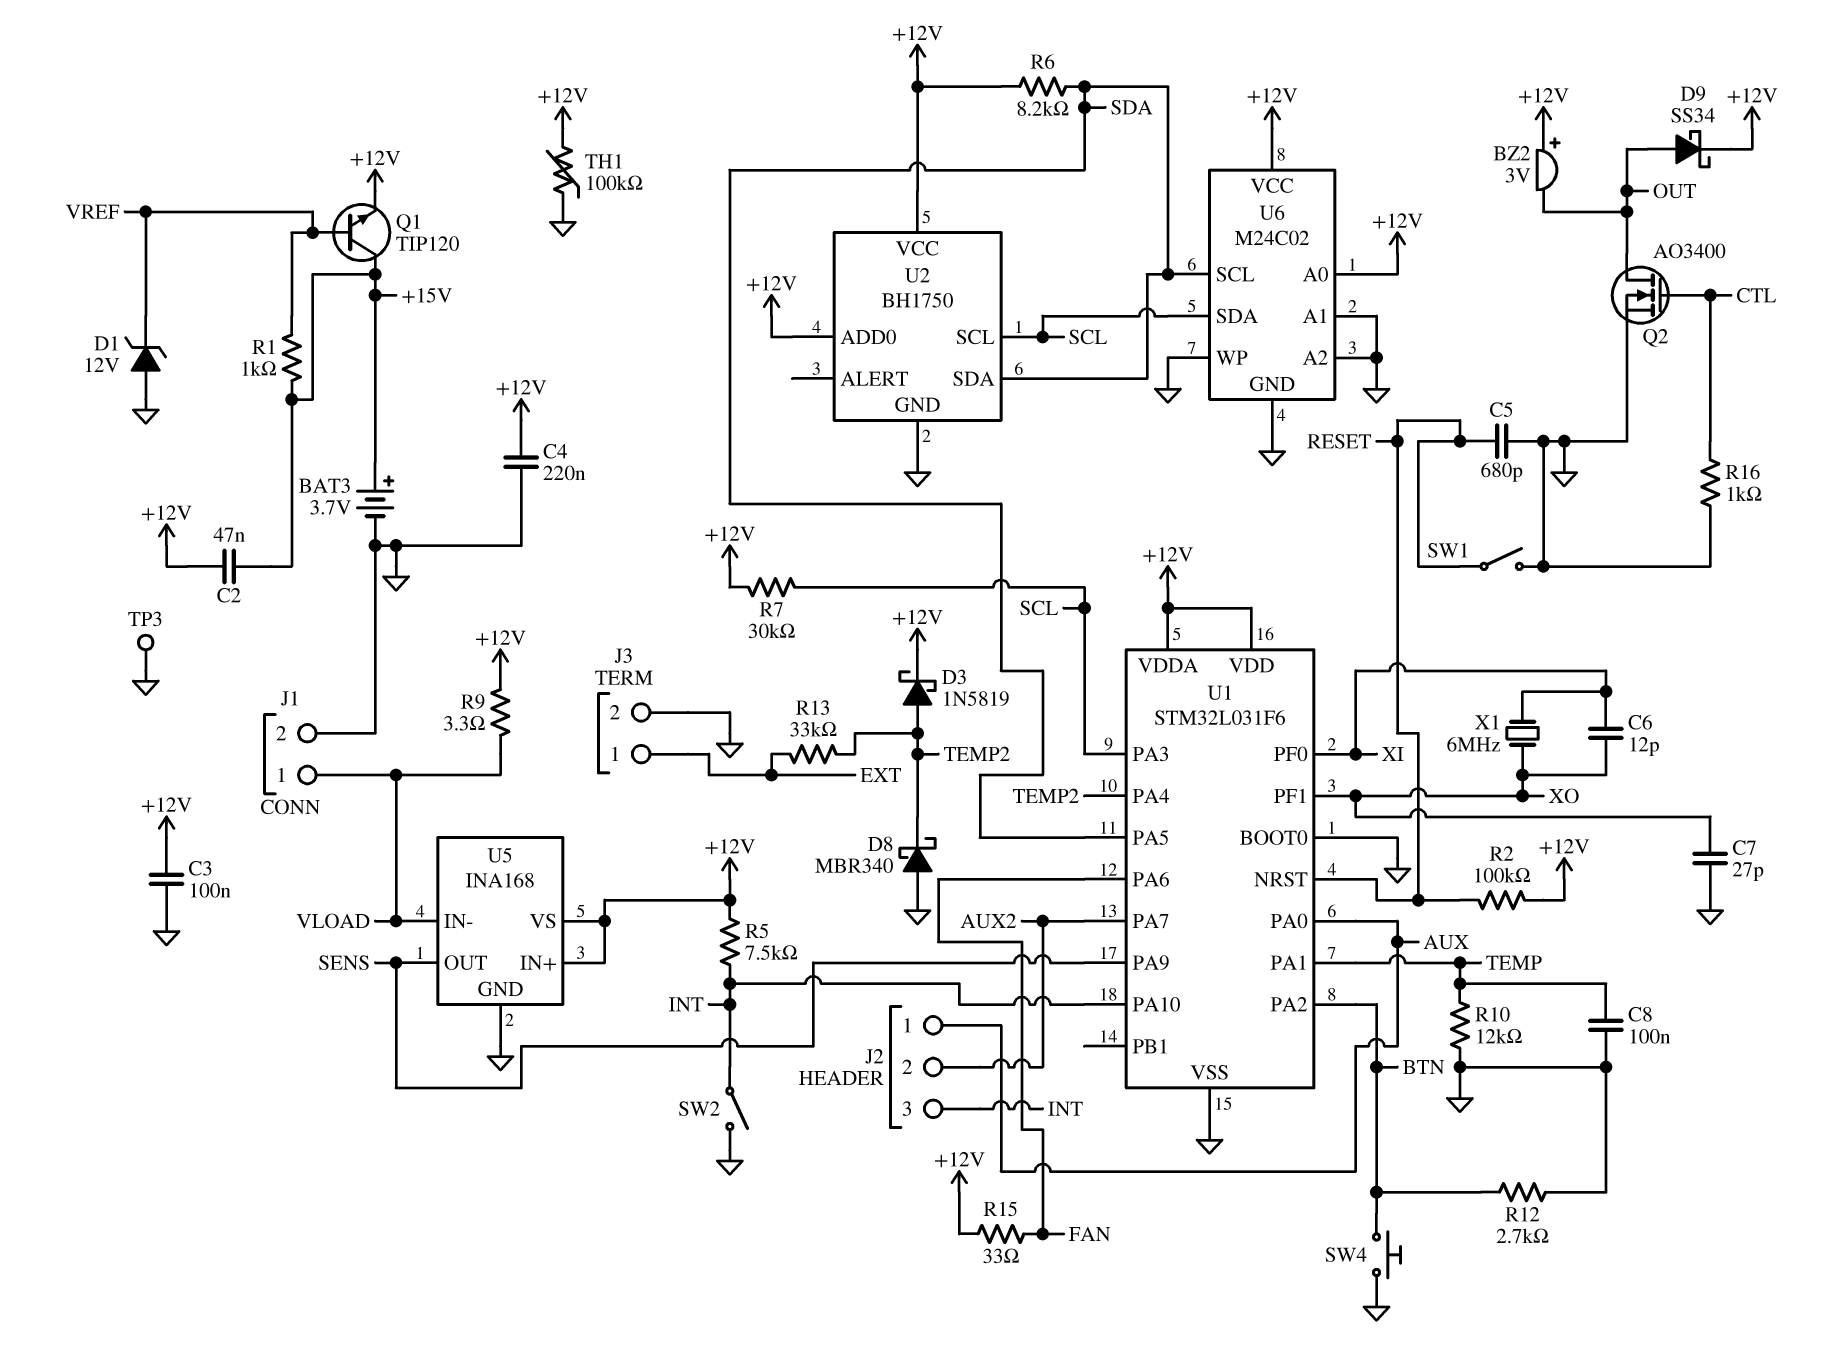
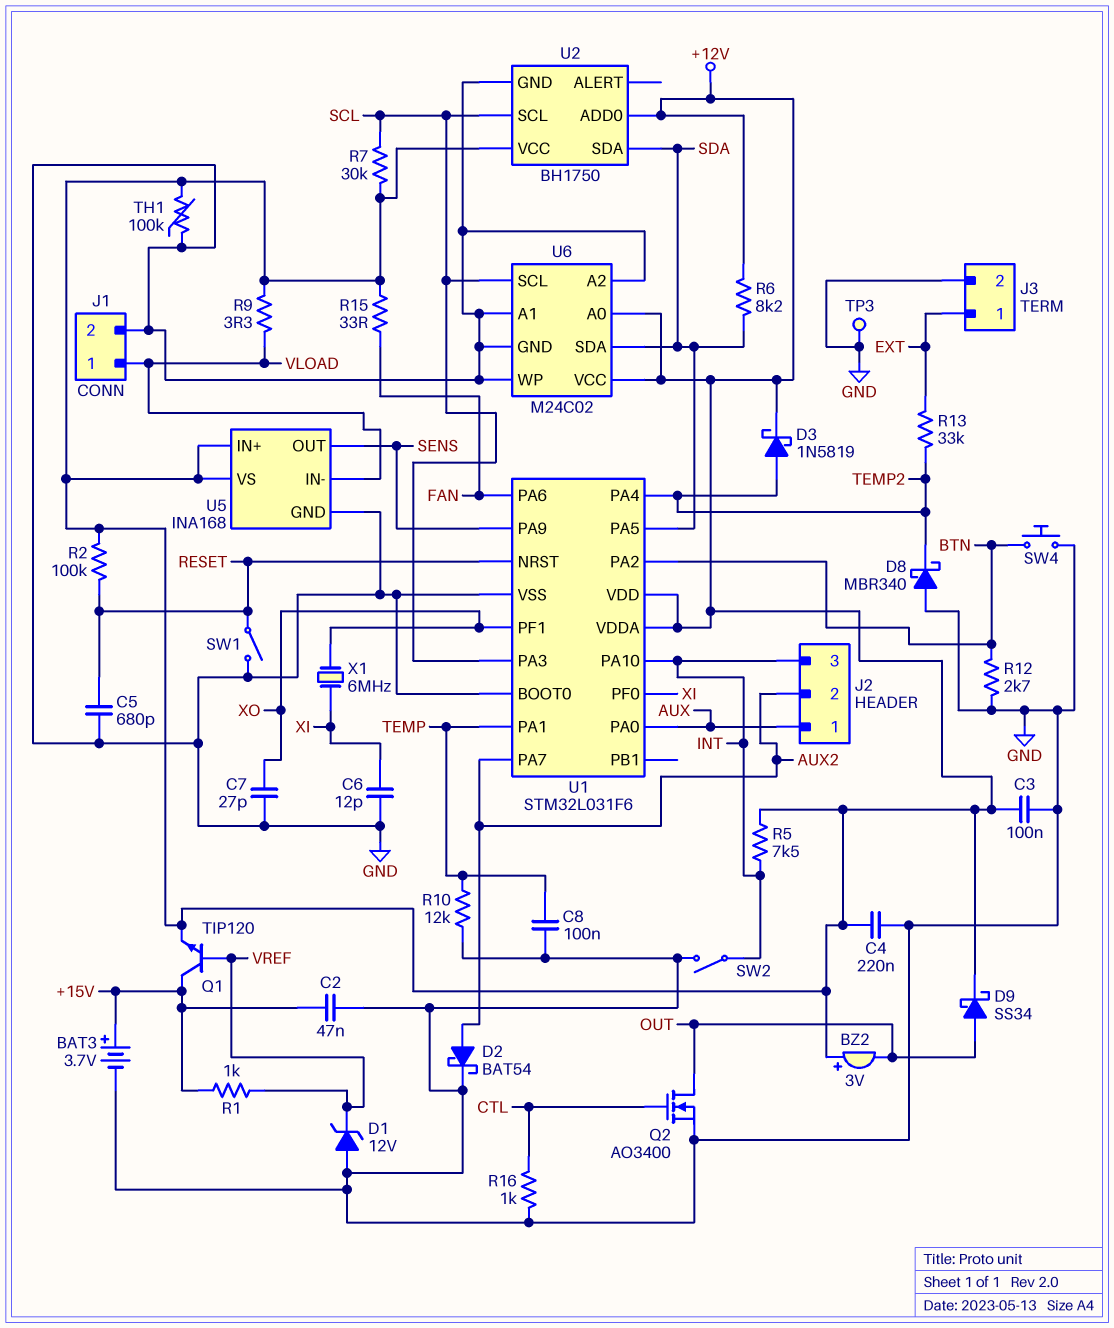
C2: 47nF (+12V, +15V) -> 47nF (+15V, GND)
C6: 12pF (XI, XO) -> 12pF (GND, XI)
D2: none -> schottky BAT54 (A AUX2, K GND)
U6 pin SCL: SDA -> SCL
U6 pin SDA: SCL -> SDA

